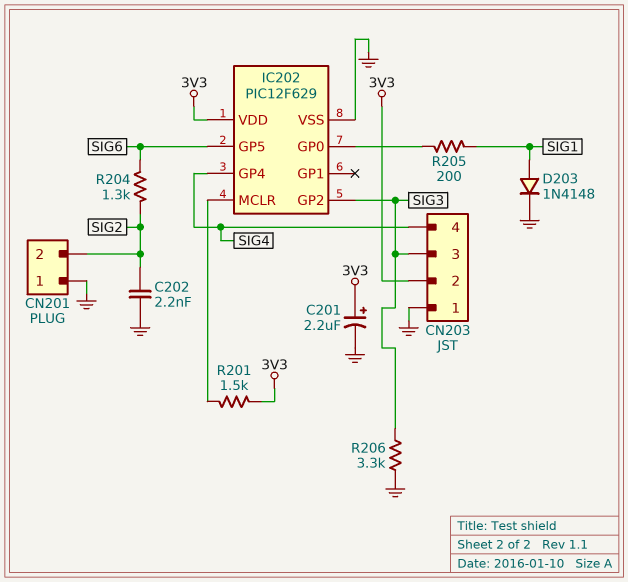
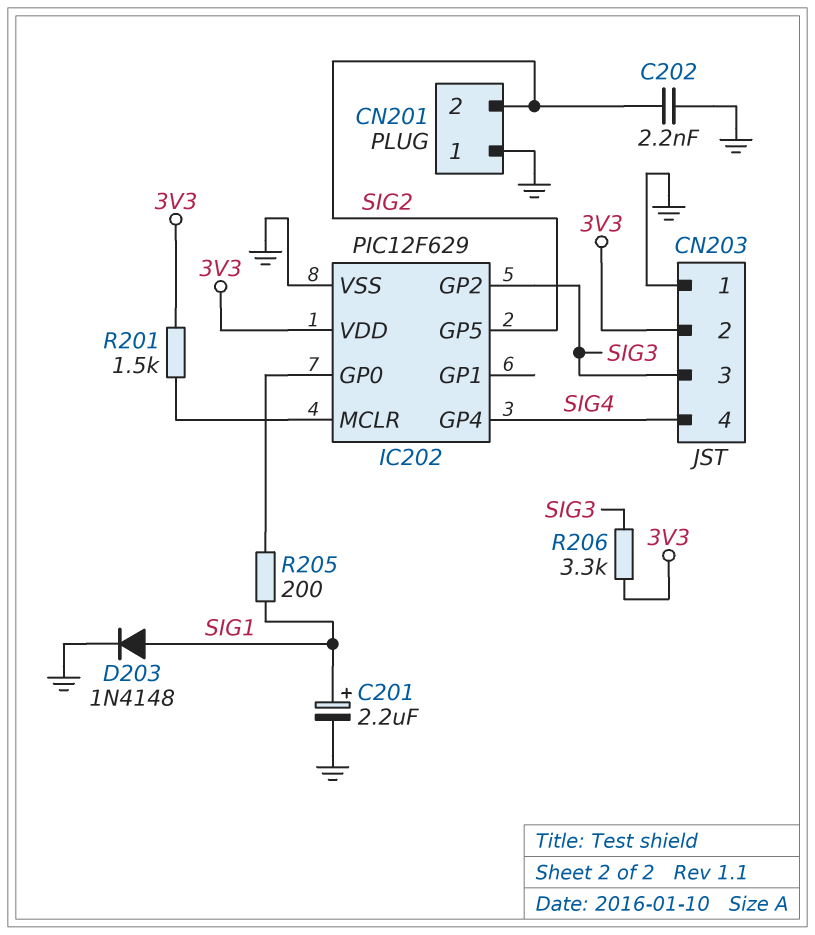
C201: 2.2uF (plus 3V3, minus GND) -> 2.2uF (plus SIG1, minus GND)
IC202 pin GP5: SIG6 -> SIG2
R204: 1.3k (SIG2, SIG6) -> none
R206: 3.3k (GND, SIG3) -> 3.3k (3V3, SIG3)

